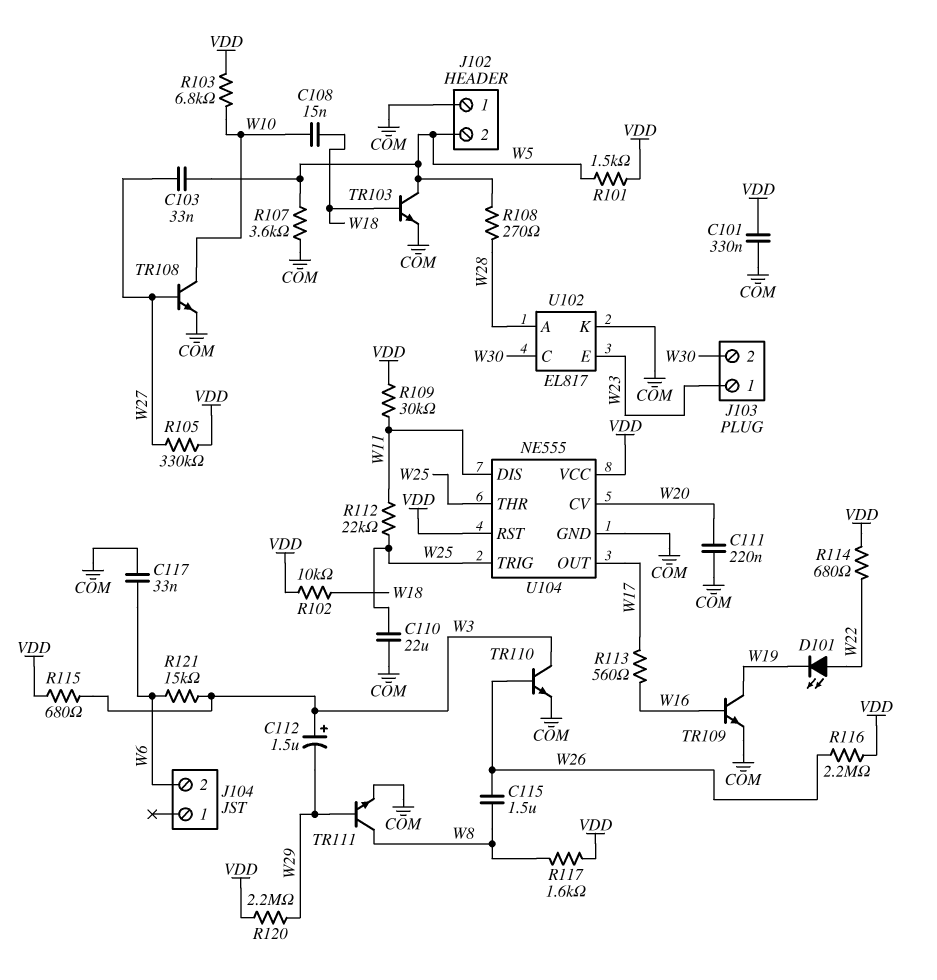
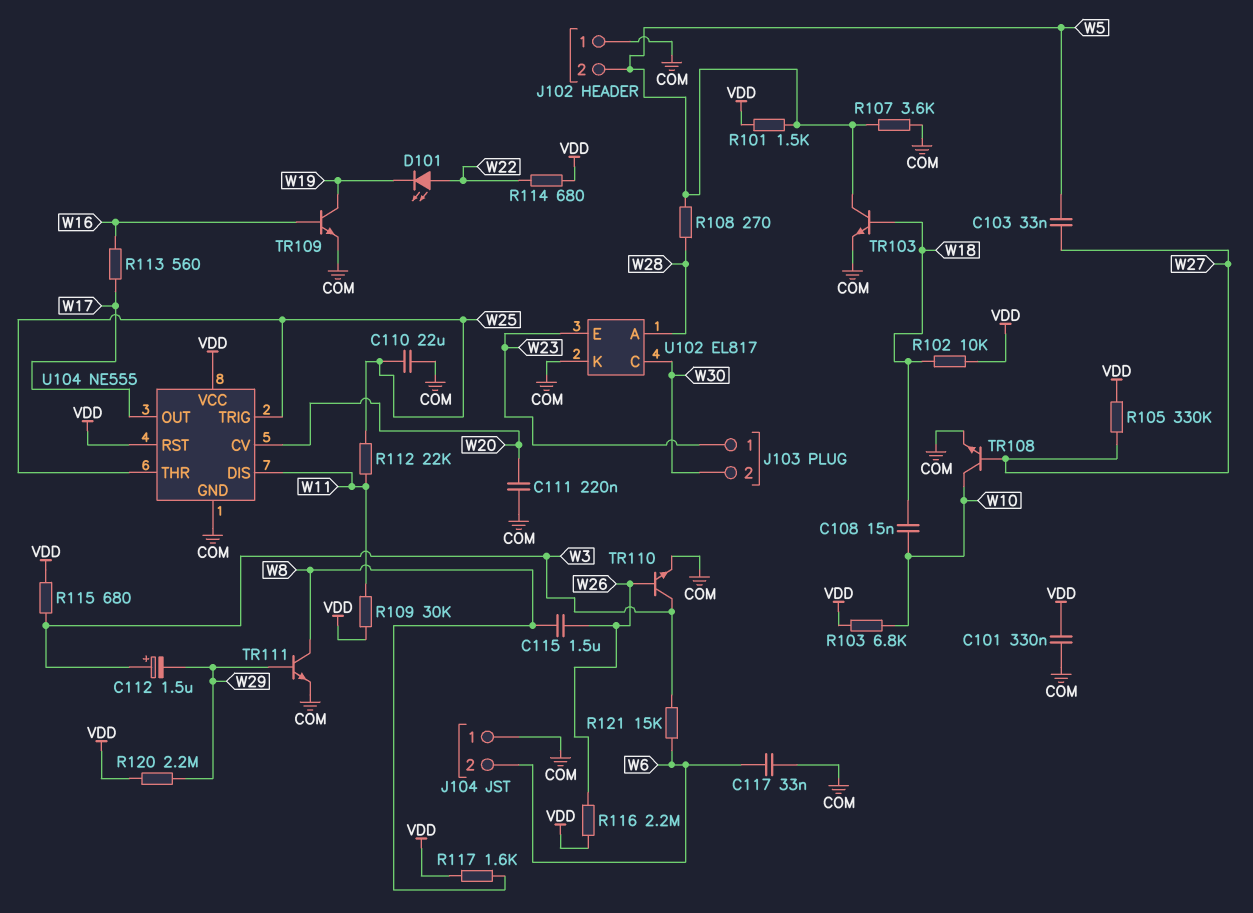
J104 pin 1: none -> COM

